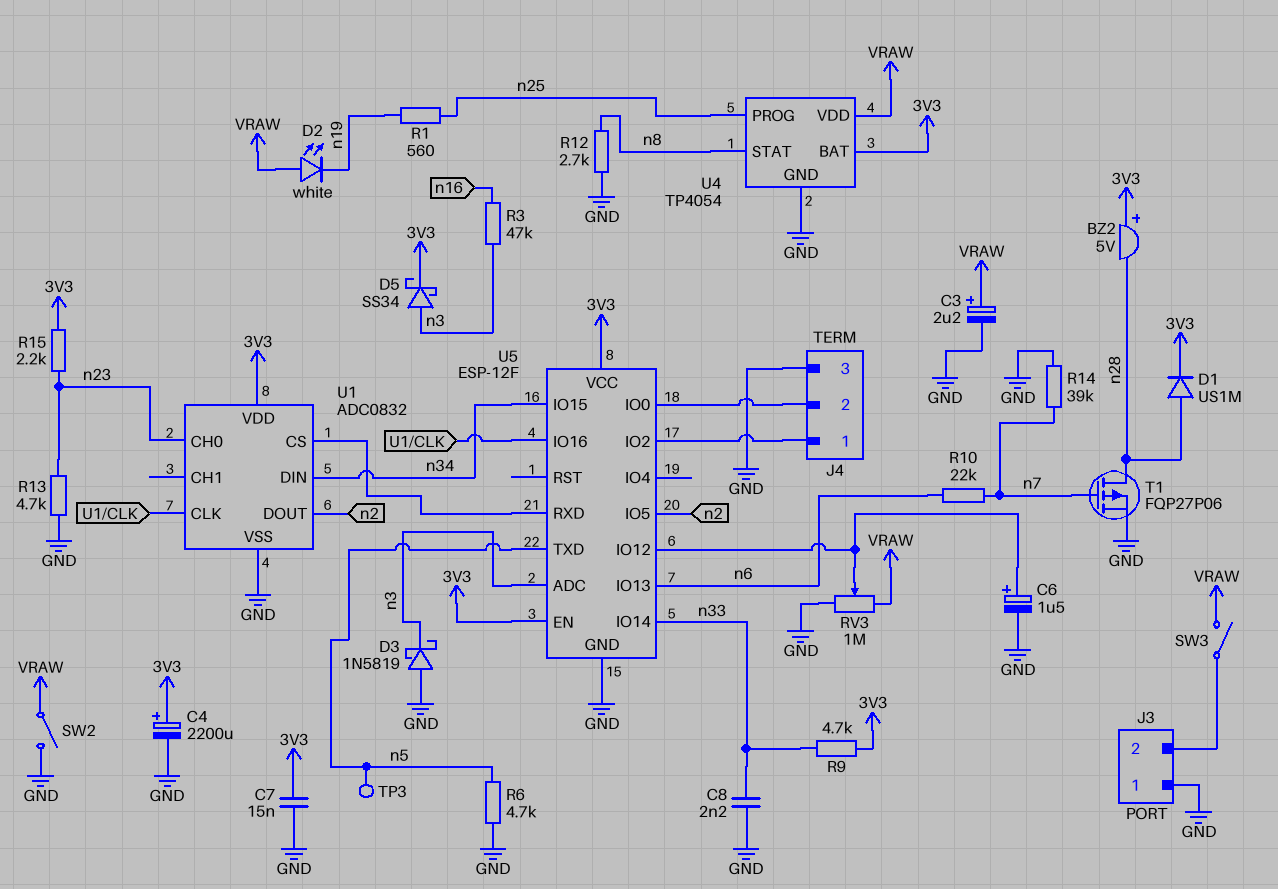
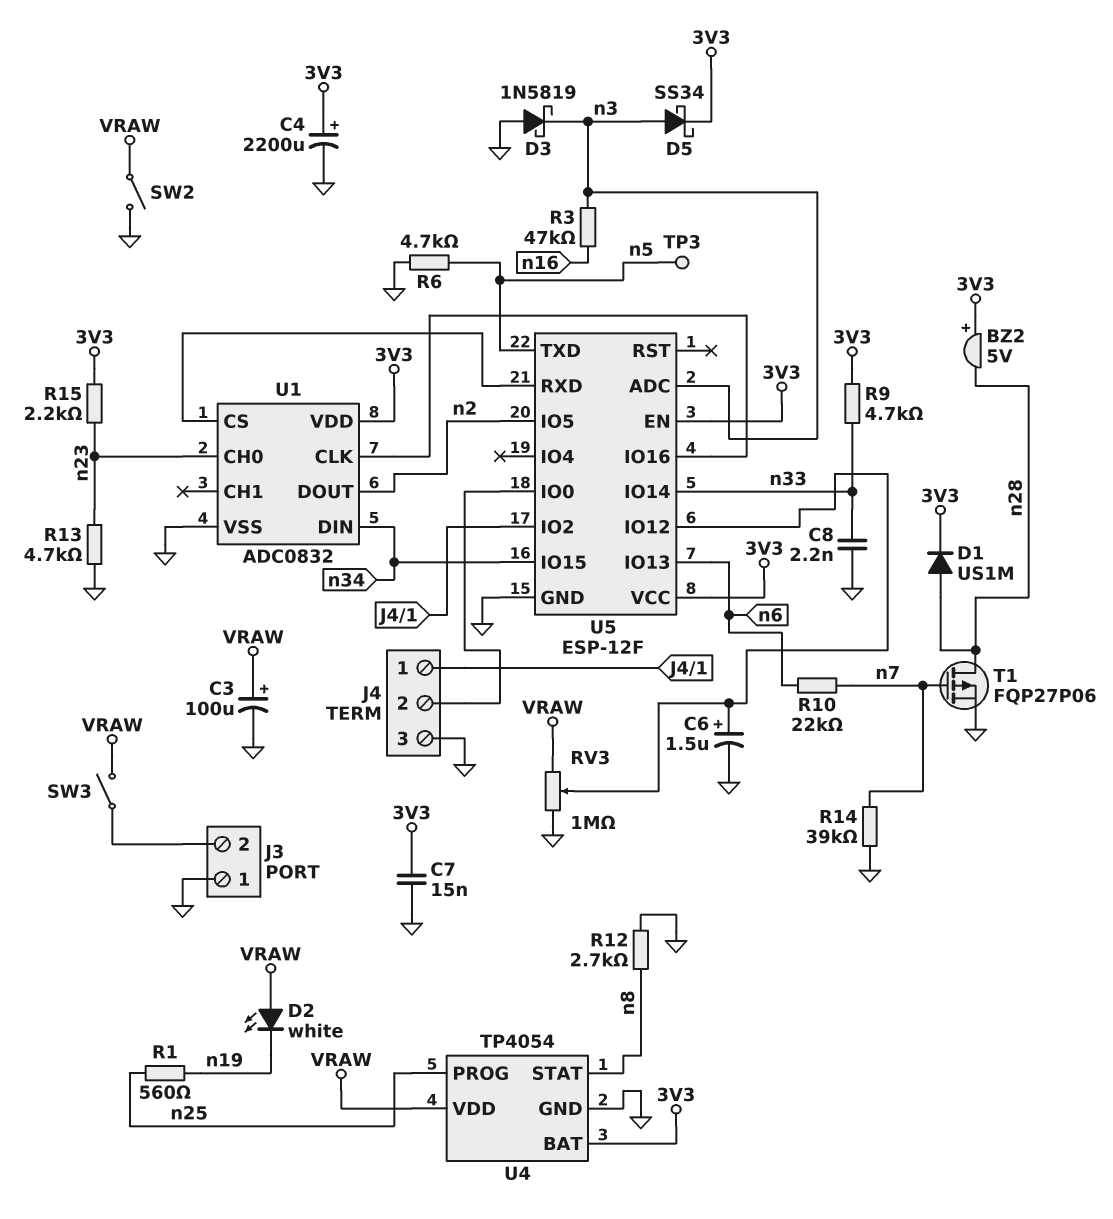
C3: 2.2uF (plus VRAW, minus GND) -> 100uF (plus VRAW, minus GND)

